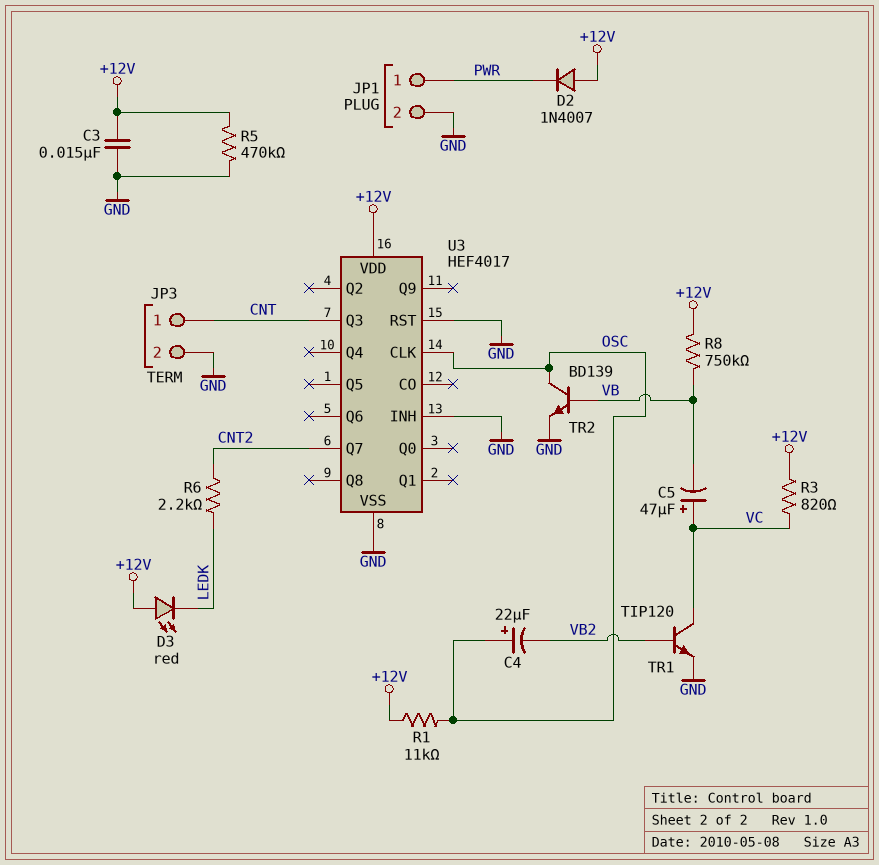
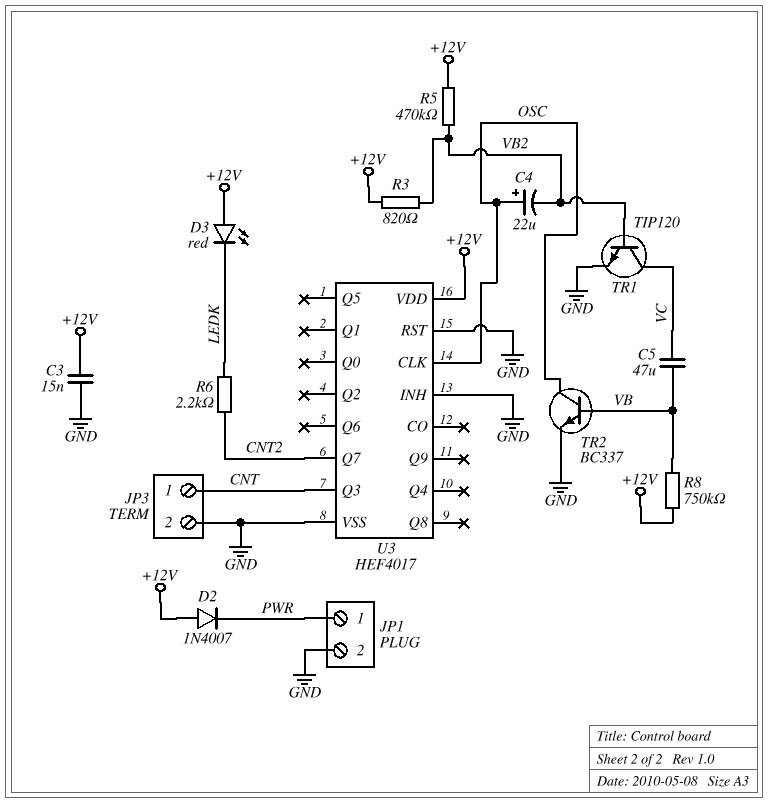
C5: 47uF (plus VC, minus VB) -> 47uF (VB, VC)
R1: 11k (+12V, OSC) -> none
R3: 820 (+12V, VC) -> 820 (+12V, VB2)
R5: 470k (+12V, GND) -> 470k (+12V, VB2)
TR2: NPN BD139 (B VB, C OSC, E GND) -> NPN BC337 (B VB, C OSC, E GND)

